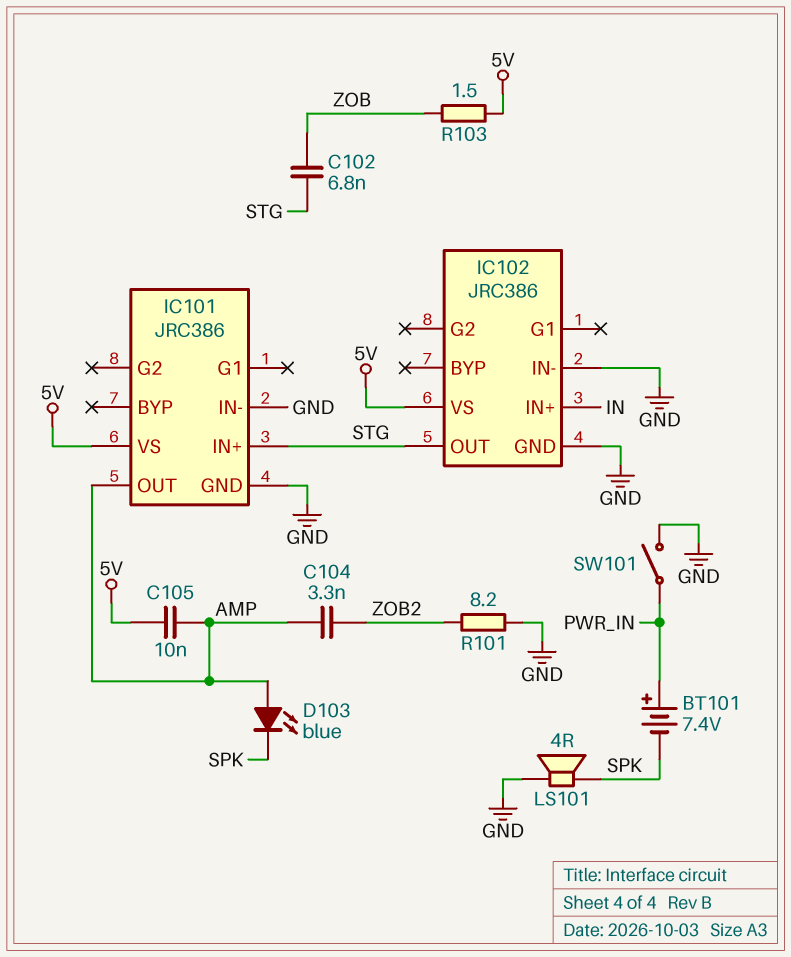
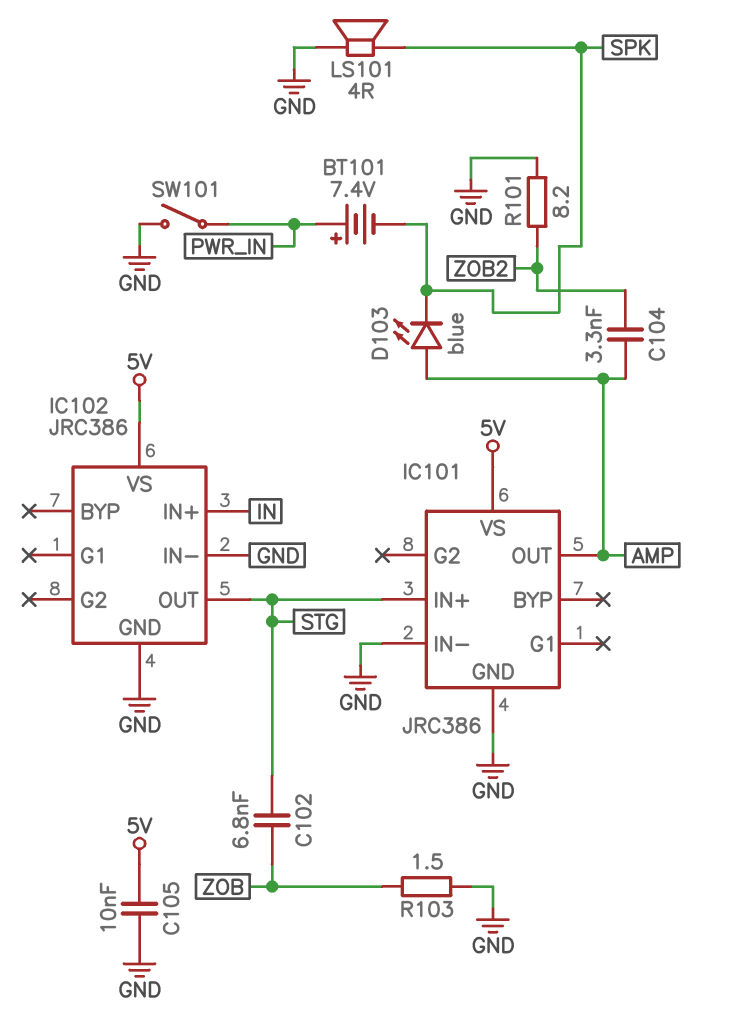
C105: 10nF (5V, AMP) -> 10nF (5V, GND)
R103: 1.5 (5V, ZOB) -> 1.5 (GND, ZOB)

